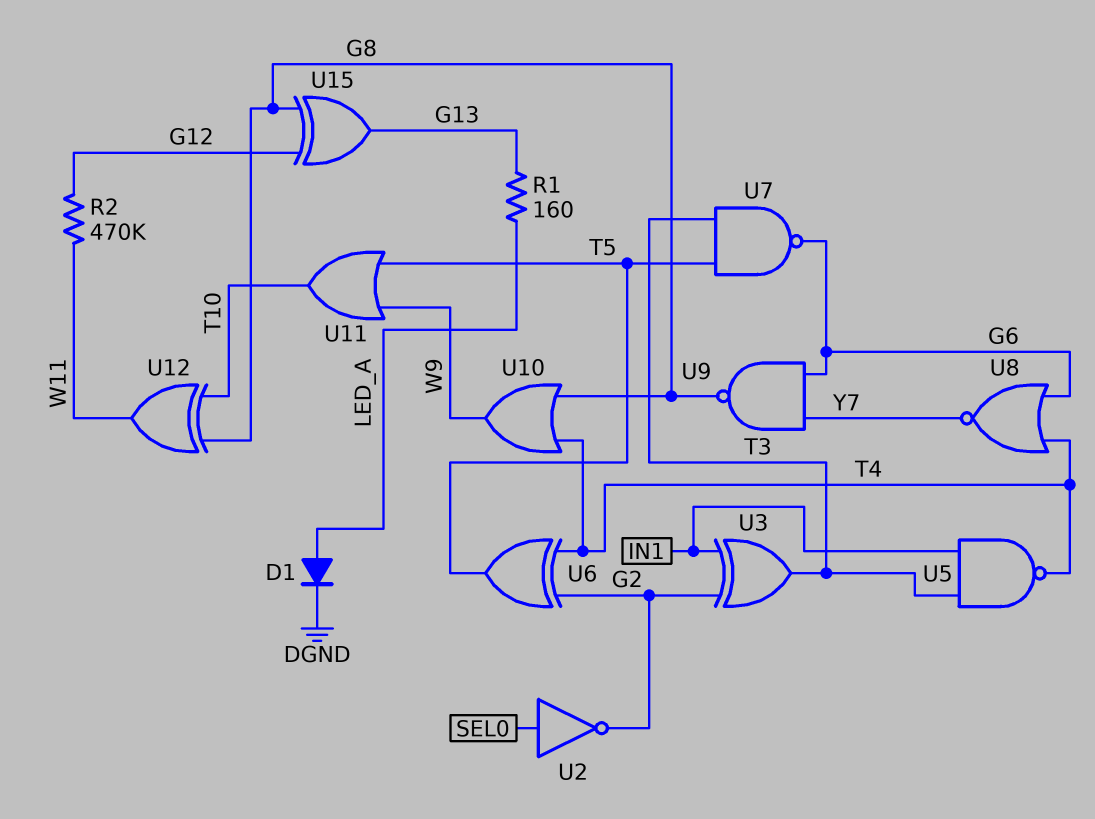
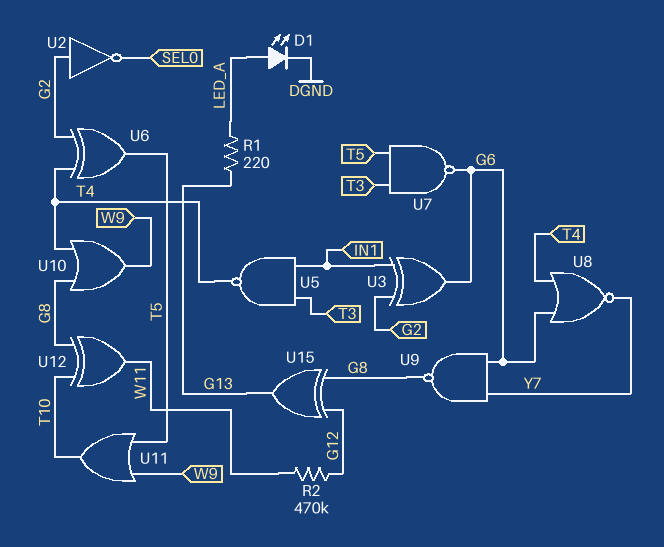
D1: diode (A LED_A, K DGND) -> LED (A LED_A, K DGND)
R1: 160 (G13, LED_A) -> 220 (G13, LED_A)
U2: NOT (in SEL0, out G2) -> NOT (in G2, out SEL0)
U3: XOR (in G2, in IN1, out T3) -> XOR (in G2, in IN1, out G6)

